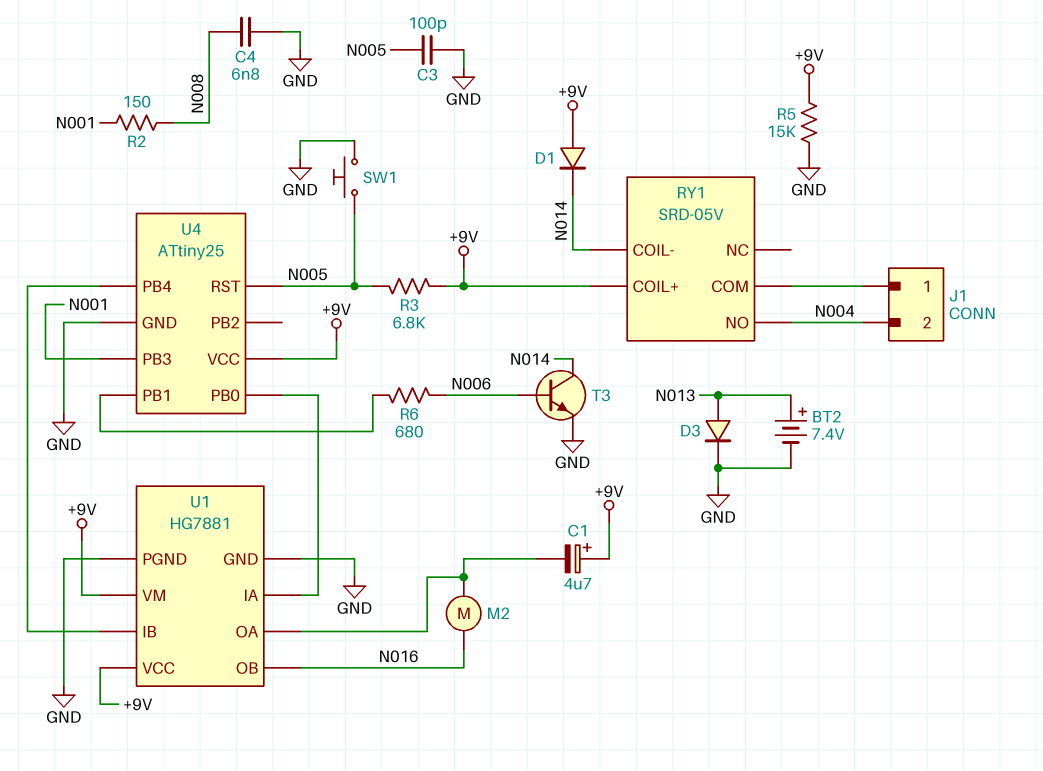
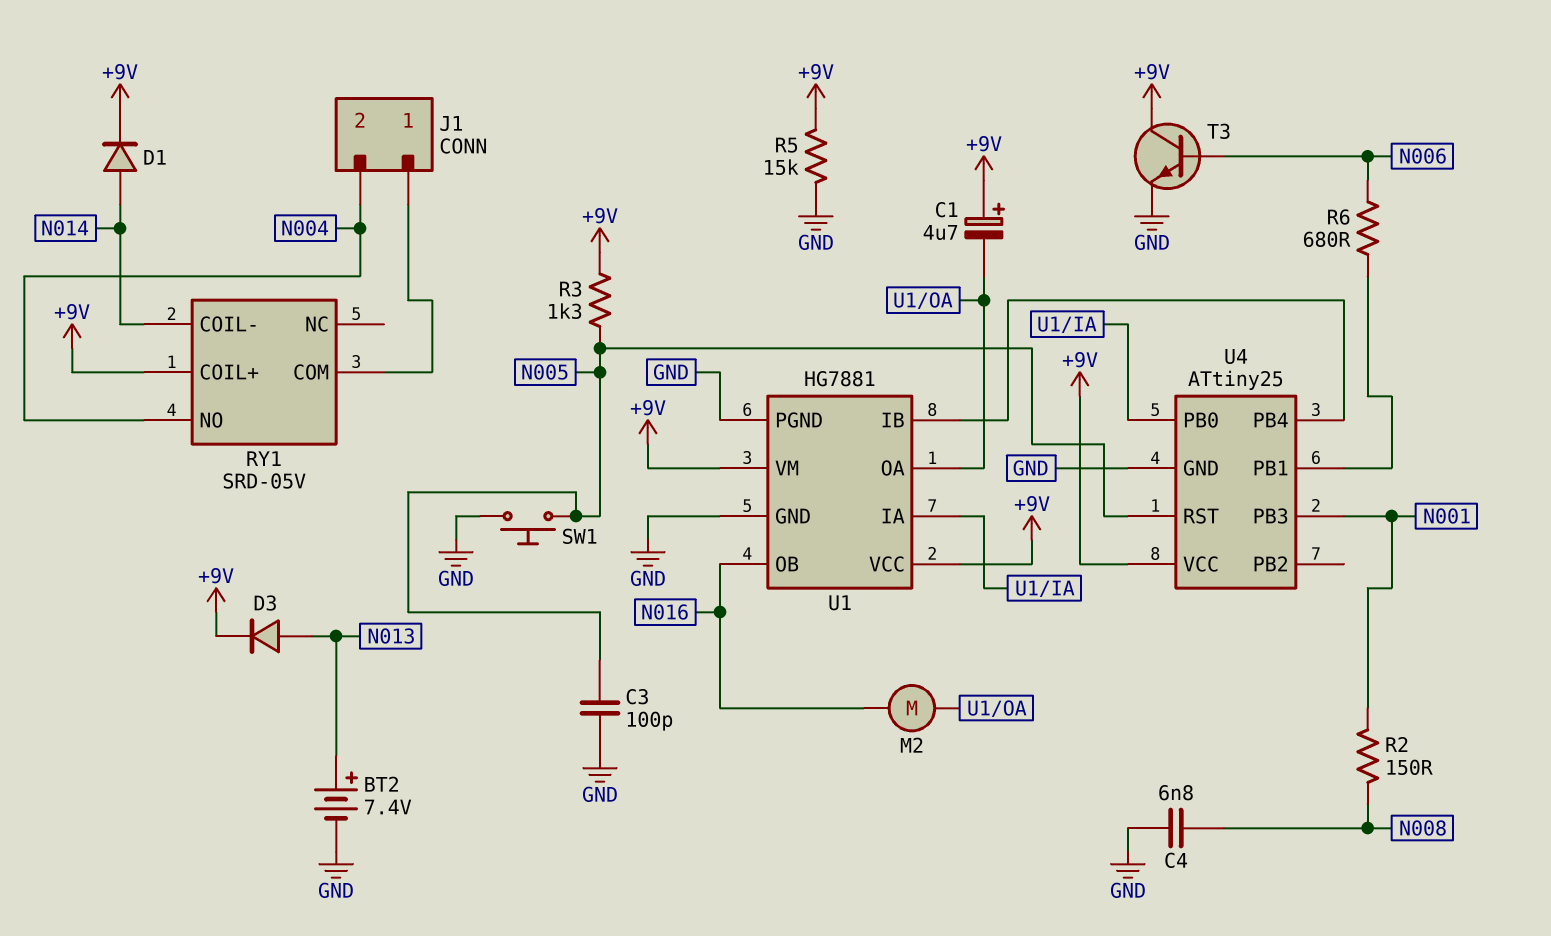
D1: diode (A +9V, K N014) -> diode (A N014, K +9V)
D3: diode (A N013, K GND) -> diode (A N013, K +9V)
R3: 6.8k (+9V, N005) -> 1.3k (+9V, N005)
T3: NPN (B N006, C N014, E GND) -> NPN (B N006, C +9V, E GND)

